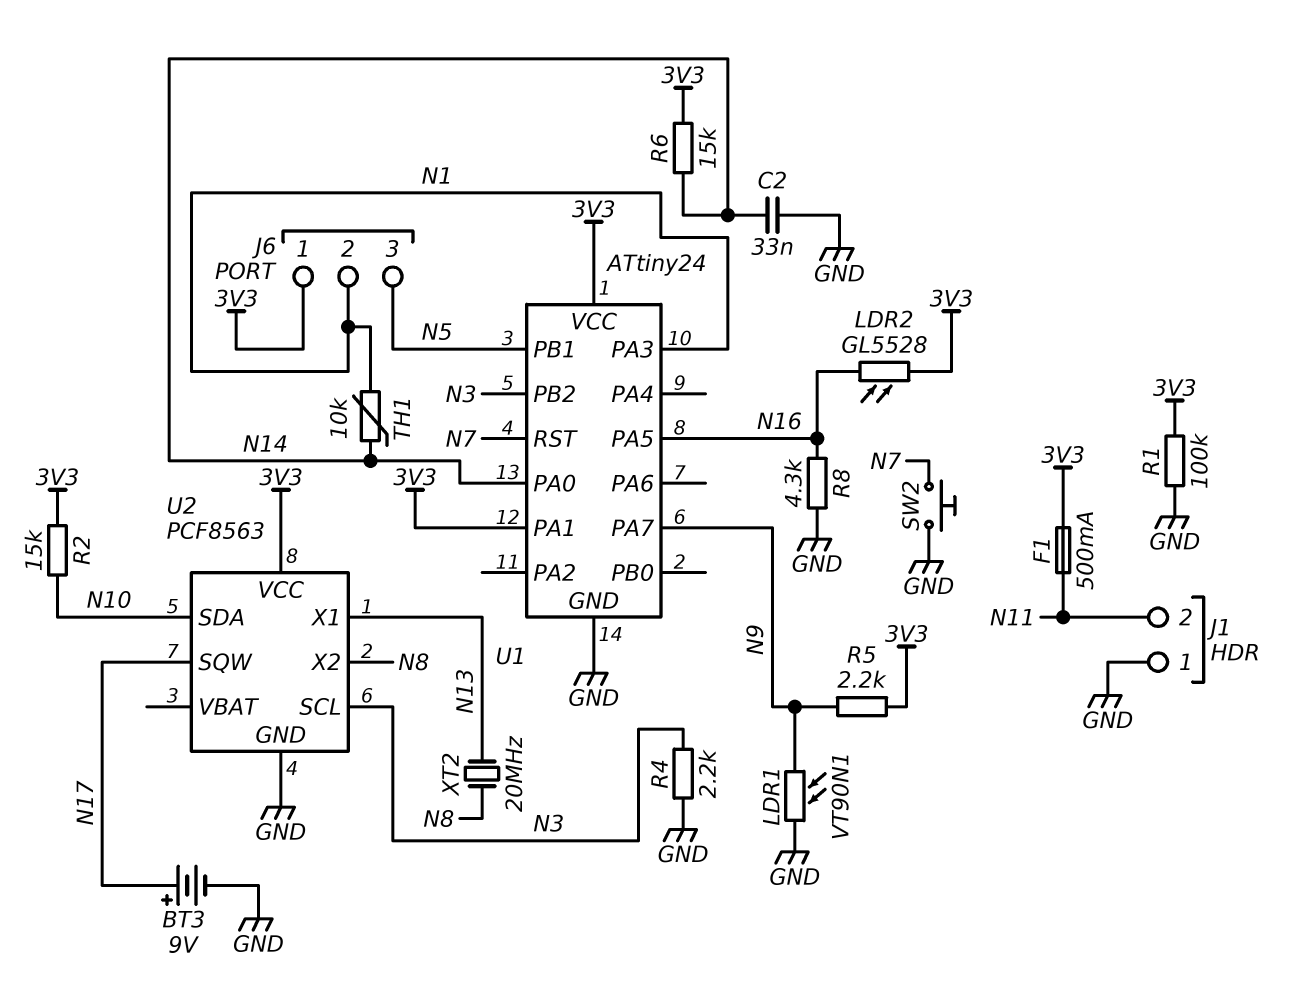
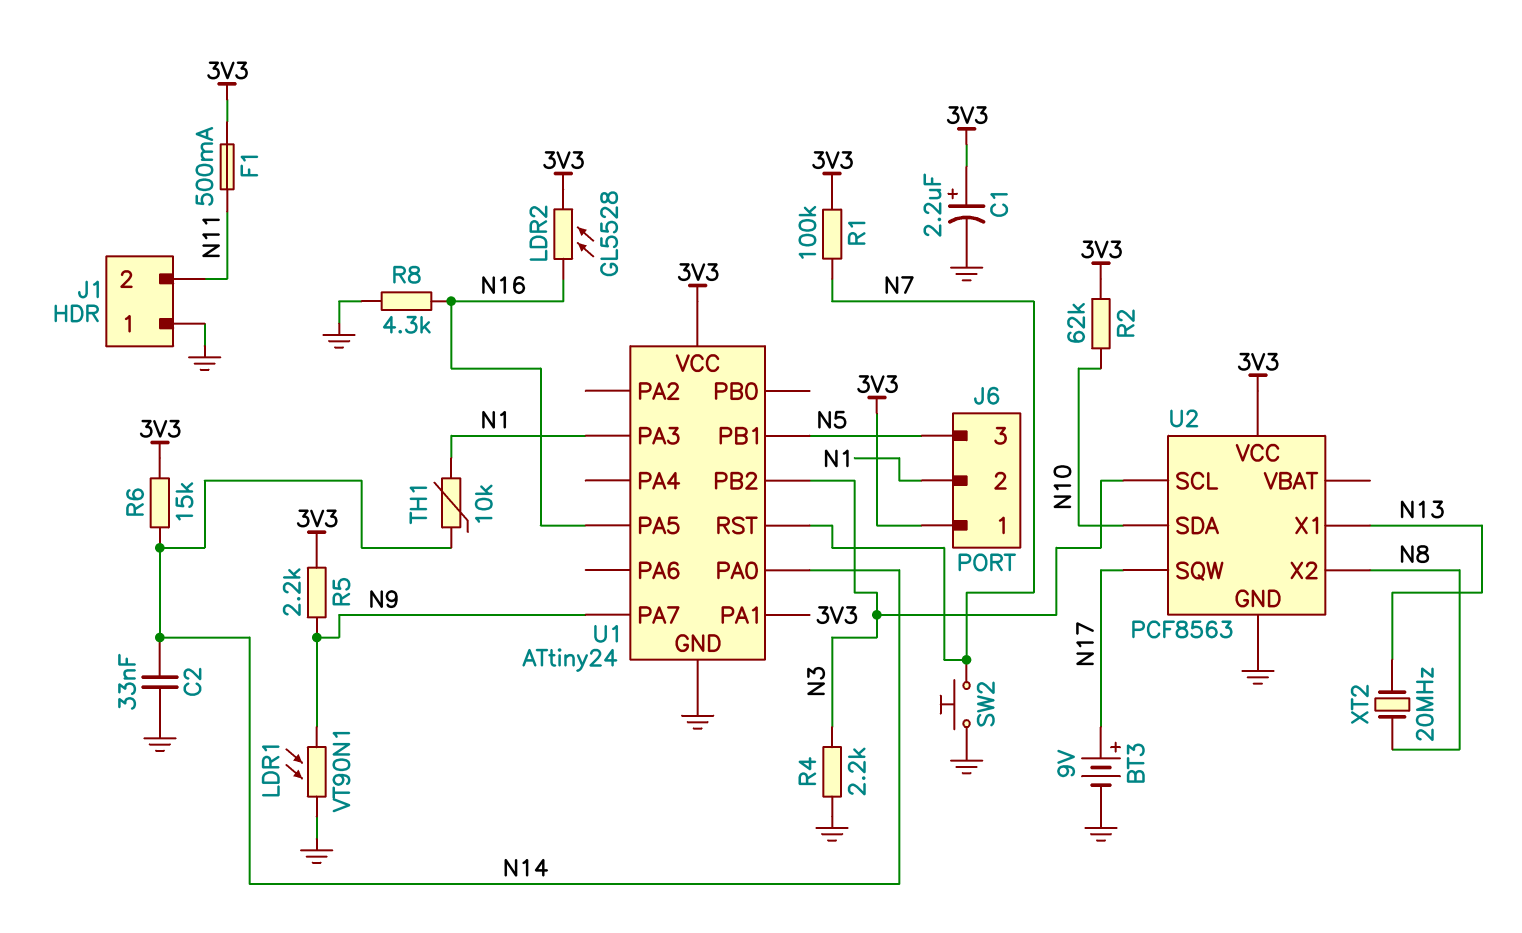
C1: none -> 2.2uF (plus 3V3, minus GND)
R1: 100k (3V3, GND) -> 100k (3V3, N7)
R2: 15k (3V3, N10) -> 62k (3V3, N10)

